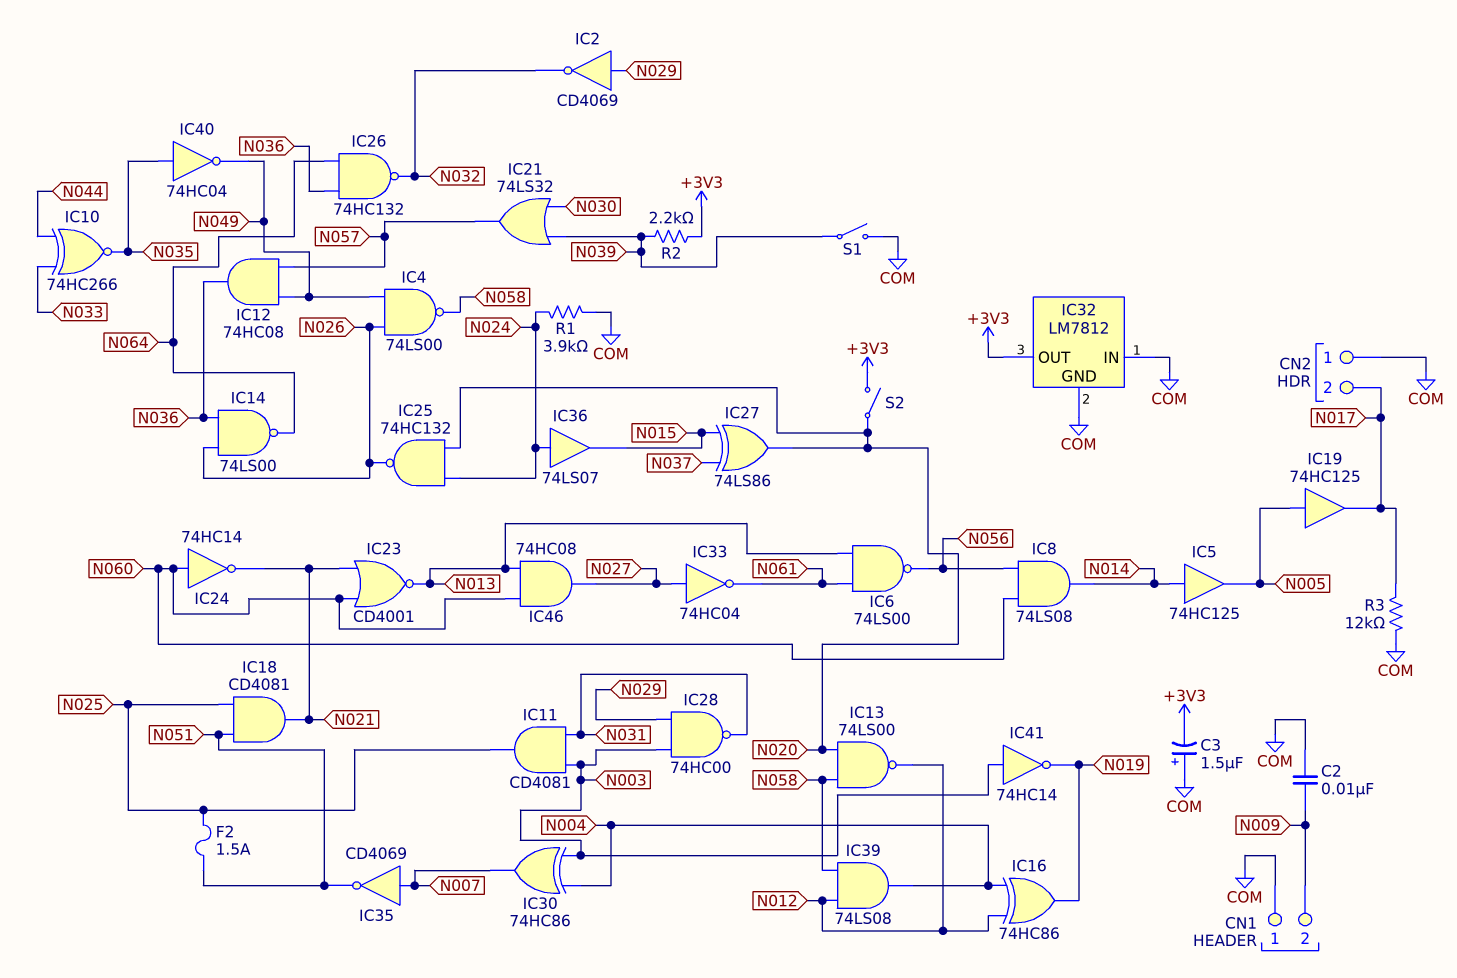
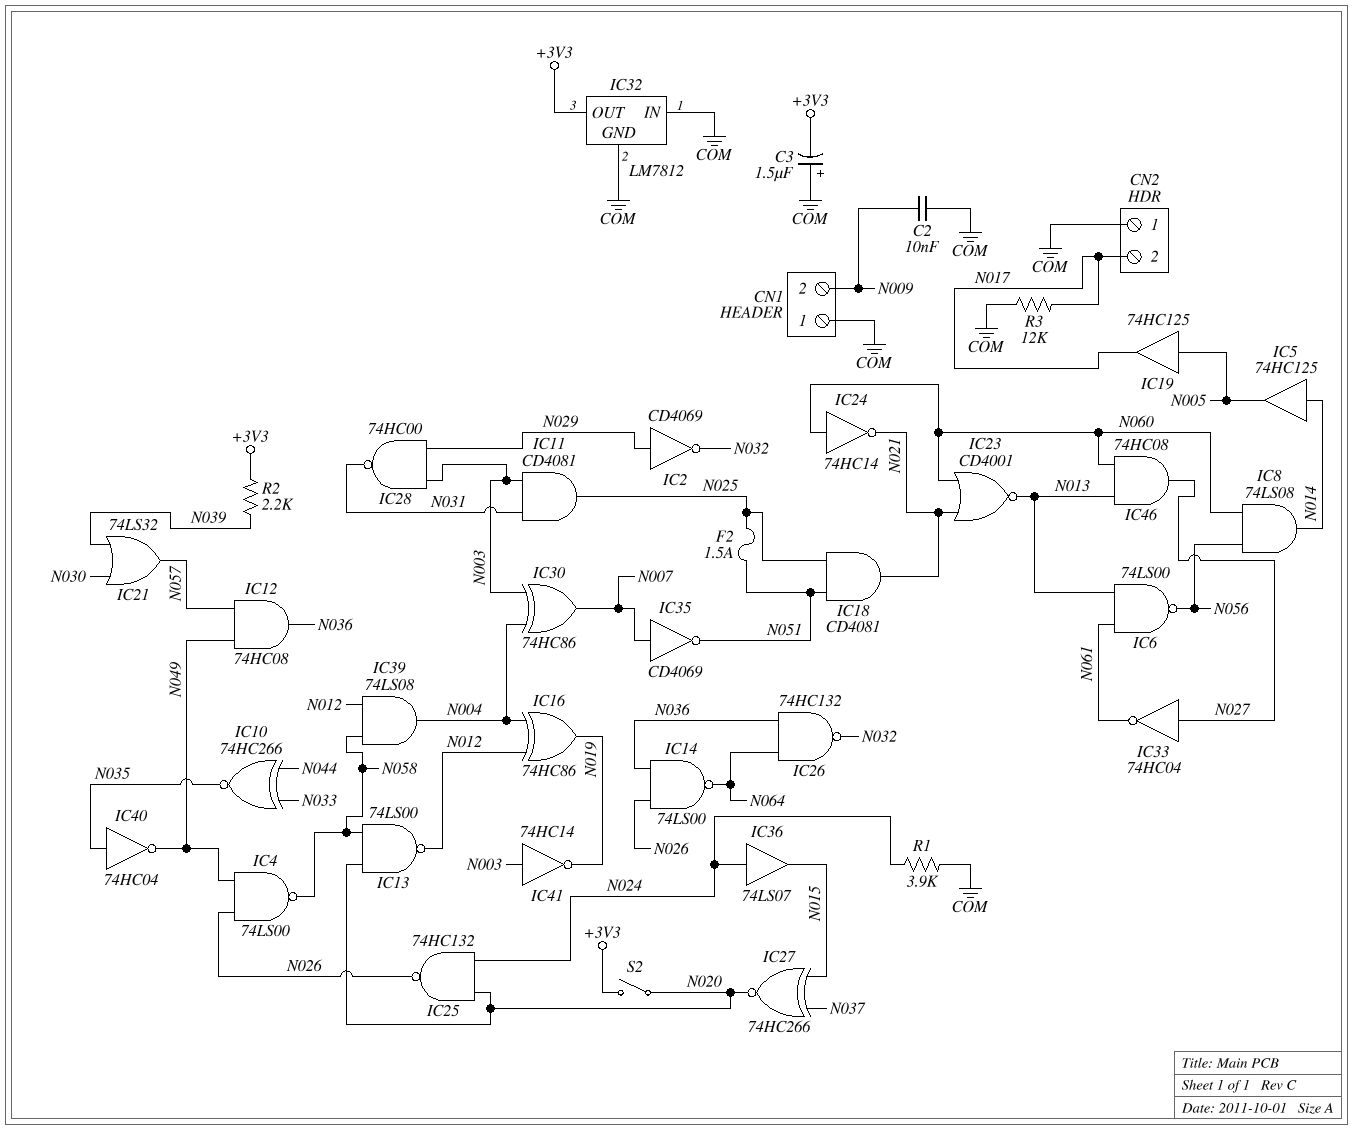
IC27: XOR 74LS86 (in N015, in N037, out N020) -> XNOR 74HC266 (in N015, in N037, out N020)
S1: switch (COM, N039) -> none

